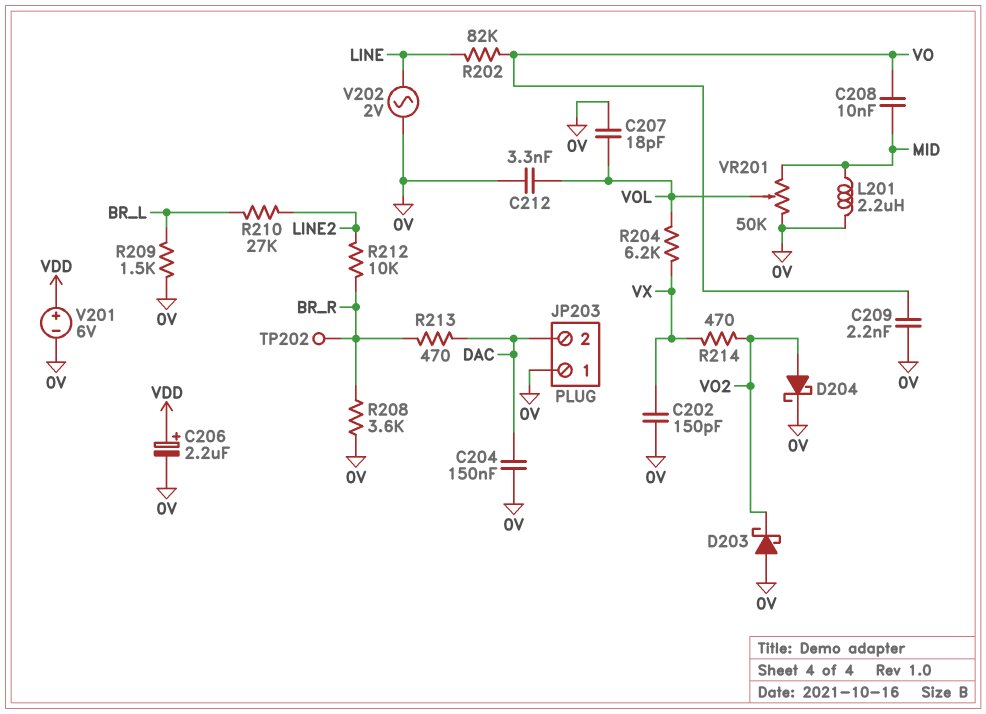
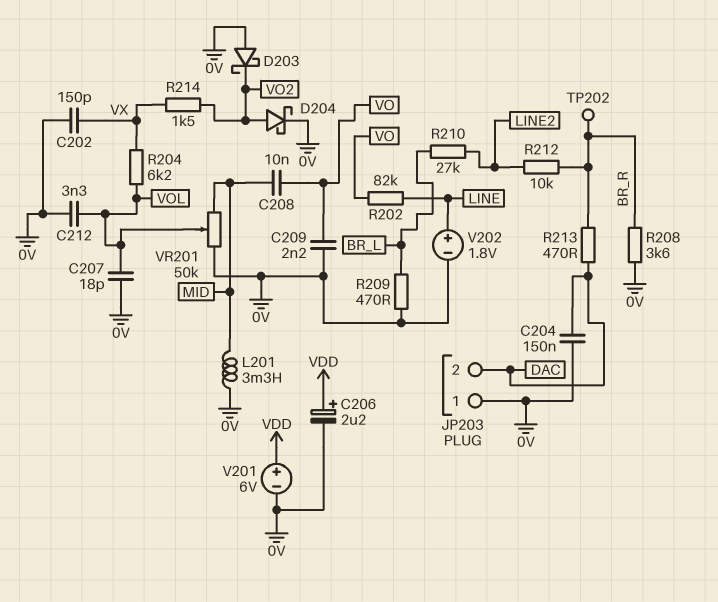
L201: 2.2uH (0V, MID) -> 3.3mH (0V, MID)
R209: 1.5k (0V, BR_L) -> 470 (0V, BR_L)
R214: 470 (VO2, VX) -> 1.5k (VO2, VX)
V202: AC 2V (0V, LINE) -> 1.8V (plus LINE, minus 0V)

